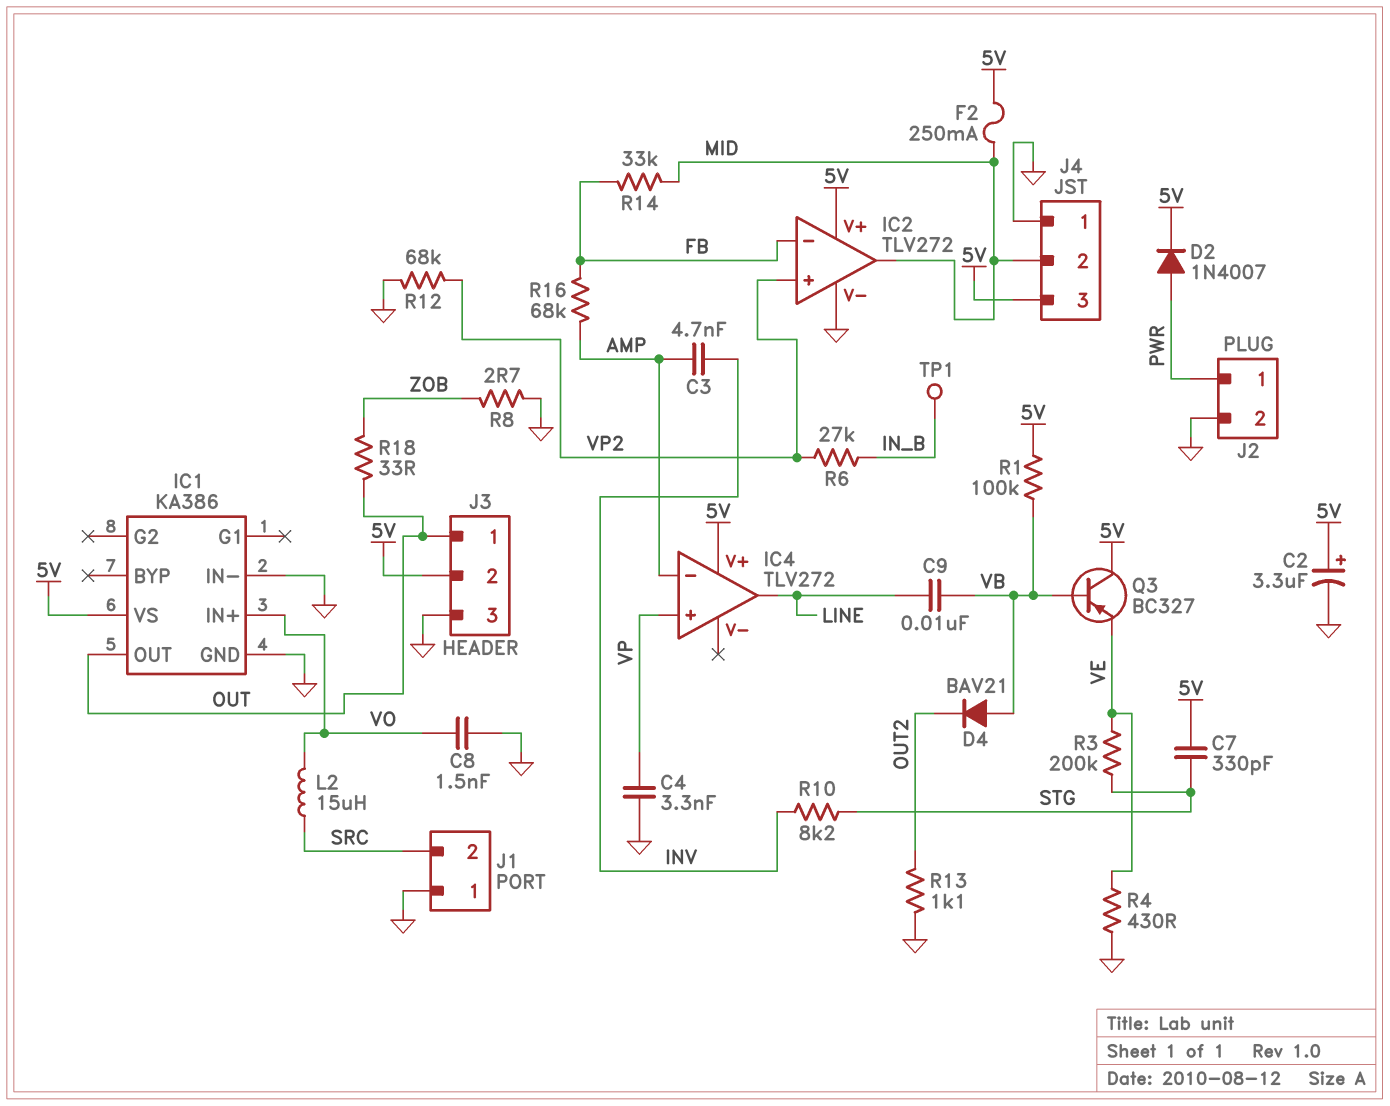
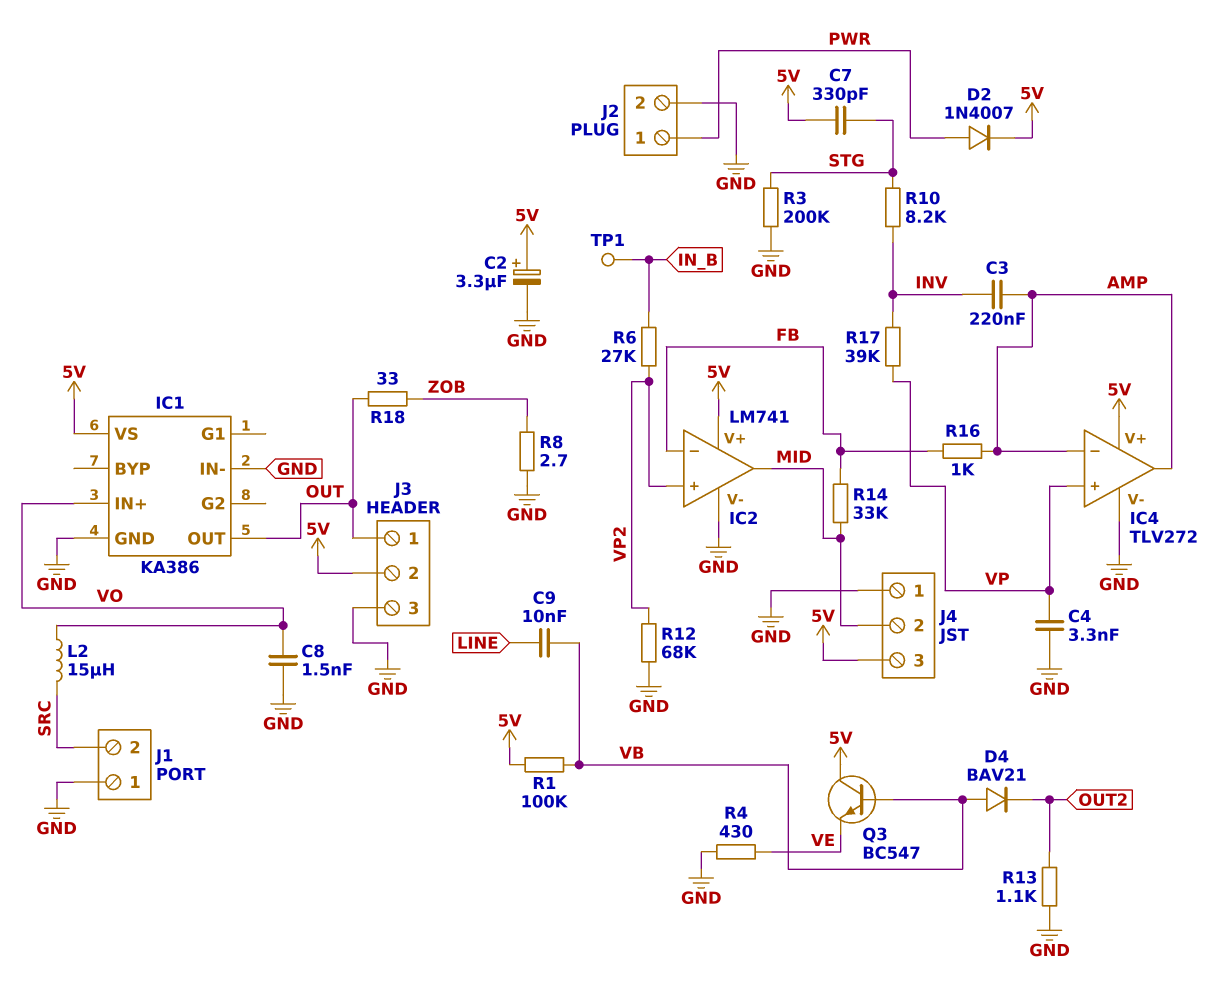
C3: 4.7nF (AMP, INV) -> 220nF (AMP, INV)
F2: 250mA (5V, MID) -> none
IC2: TLV272 -> LM741
IC4 pin V-: none -> GND
IC4 pin out: LINE -> AMP
Q3: PNP BC327 (B VB, C 5V, E VE) -> NPN BC547 (B VB, C 5V, E VE)
R3: 200k (STG, VE) -> 200k (GND, STG)
R16: 68k (AMP, FB) -> 1k (AMP, FB)
R17: none -> 39k (INV, VP)

